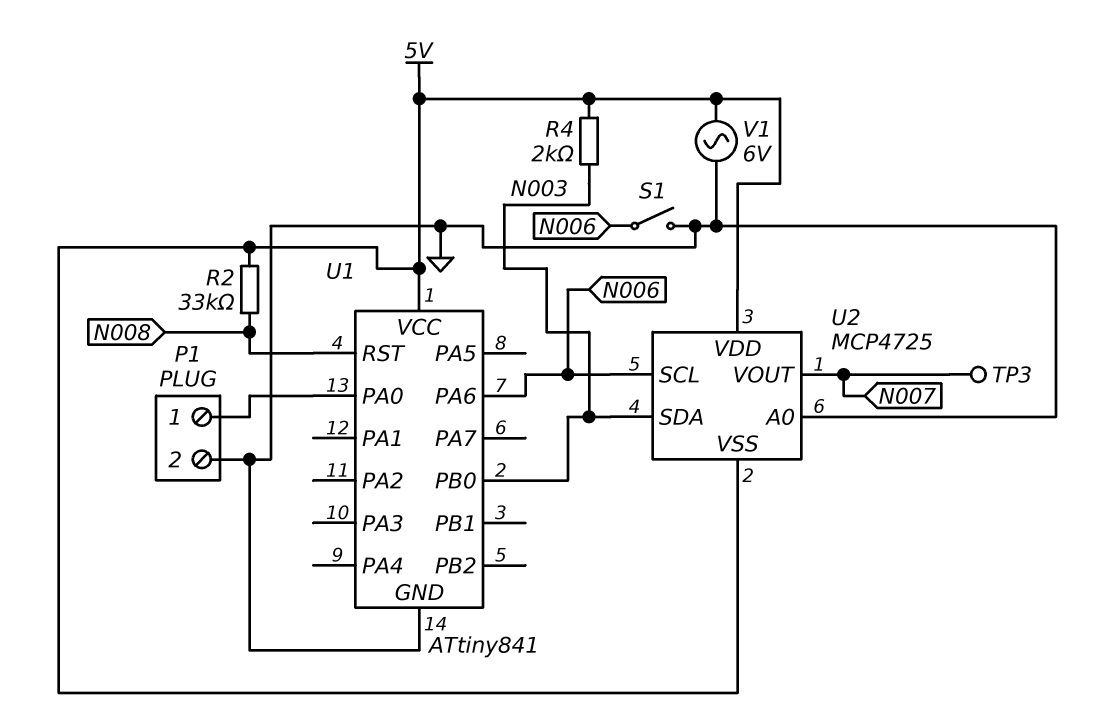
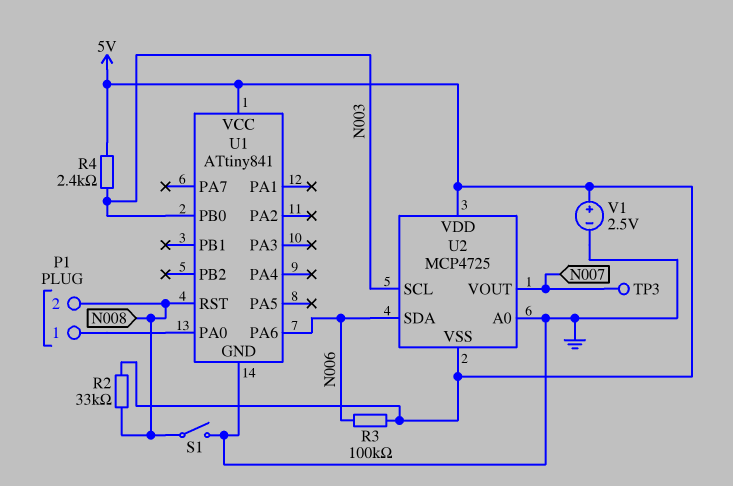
P1 pin 2: GND -> N008
R3: none -> 100k (5V, N006)
R4: 2k (5V, N003) -> 2.4k (5V, N003)
S1: switch (GND, N006) -> switch (GND, N008)
U2 pin SCL: N006 -> N003
U2 pin SDA: N003 -> N006
V1: AC 6V (5V, GND) -> 2.5V (plus 5V, minus GND)

